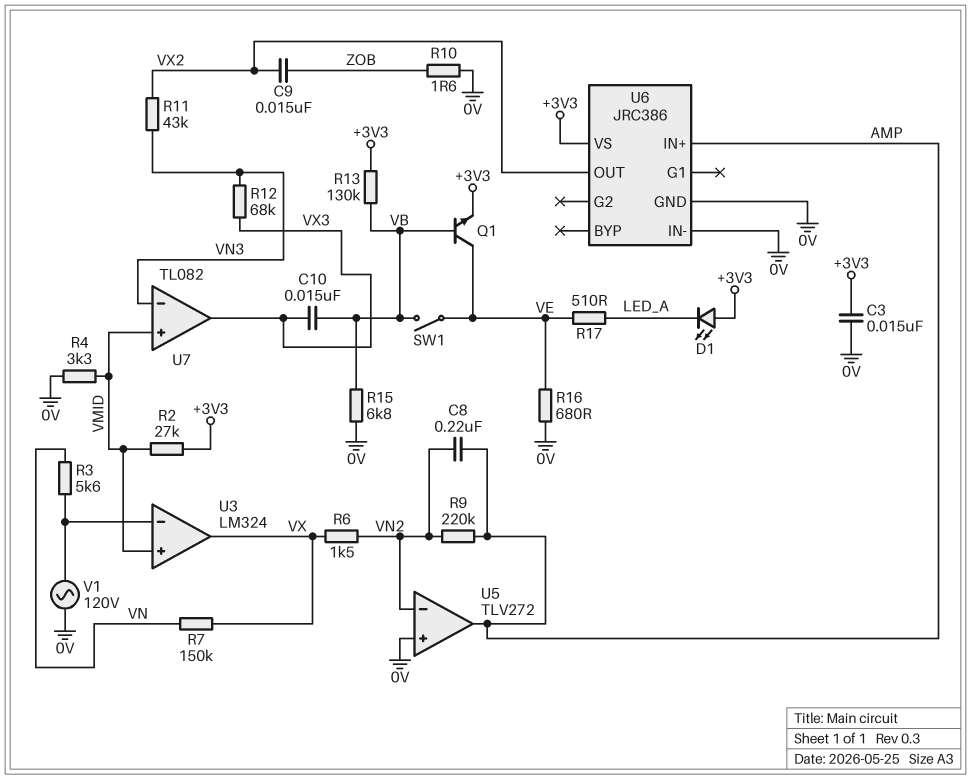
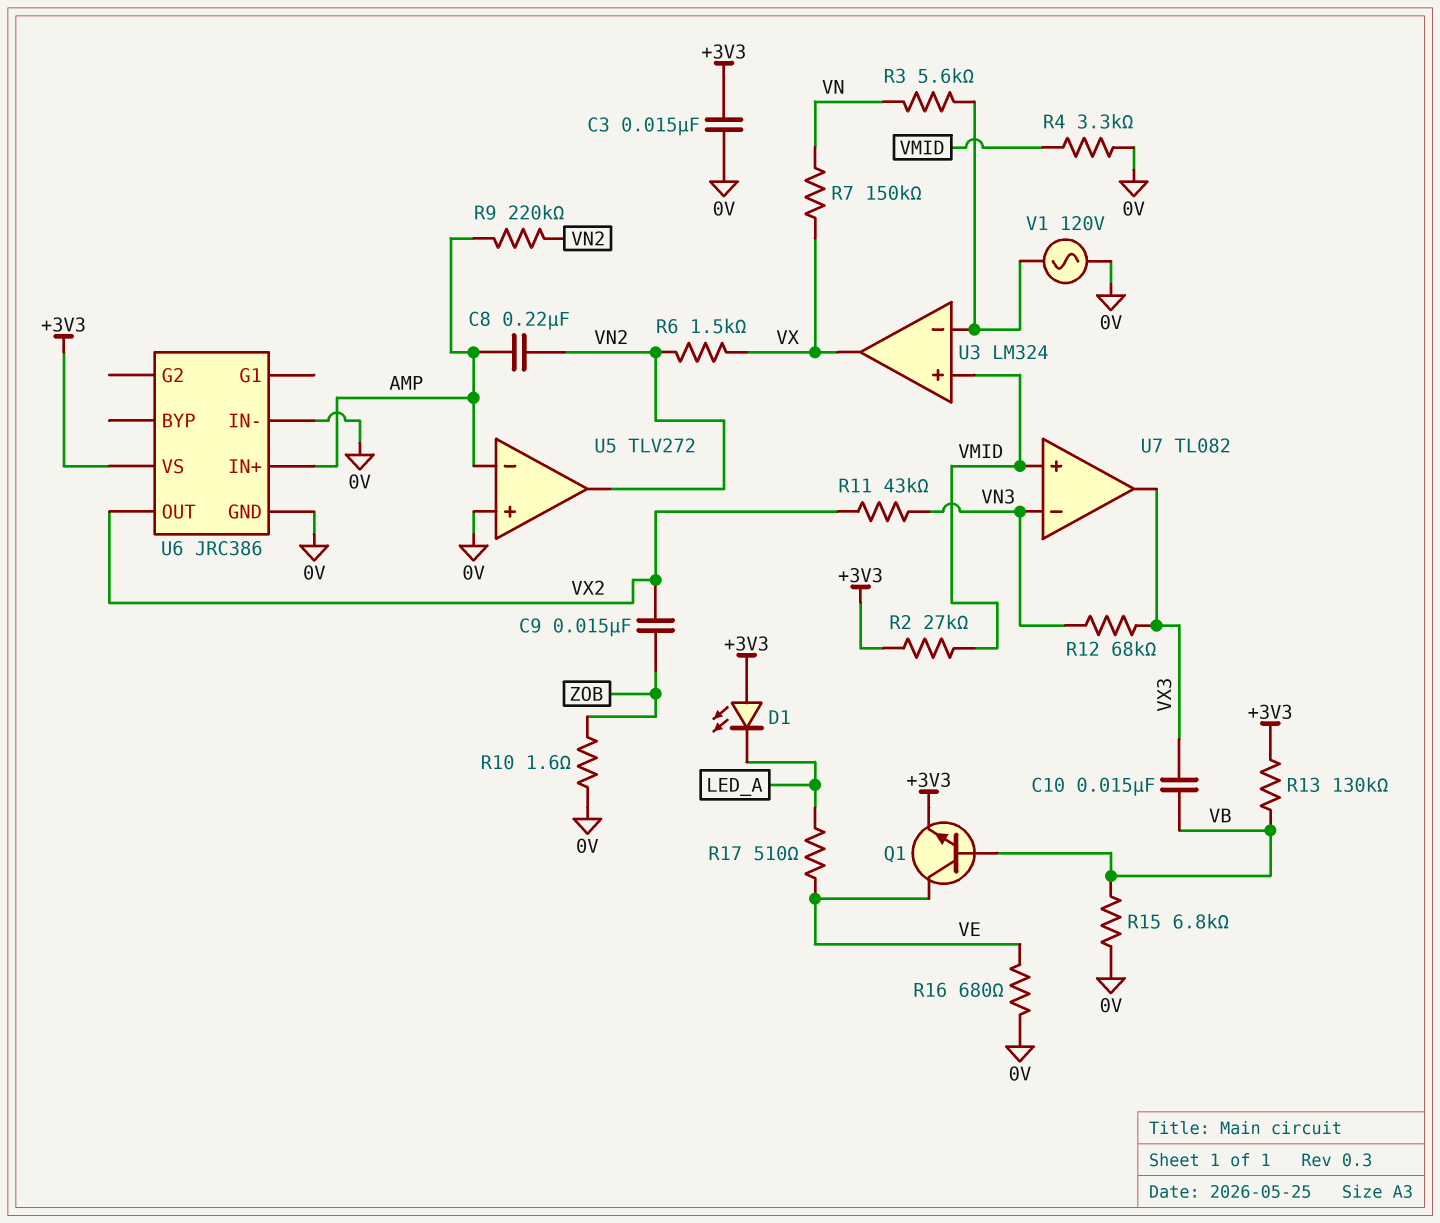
SW1: switch (VB, VE) -> none
U5 pin in-: VN2 -> AMP
U5 pin out: AMP -> VN2

